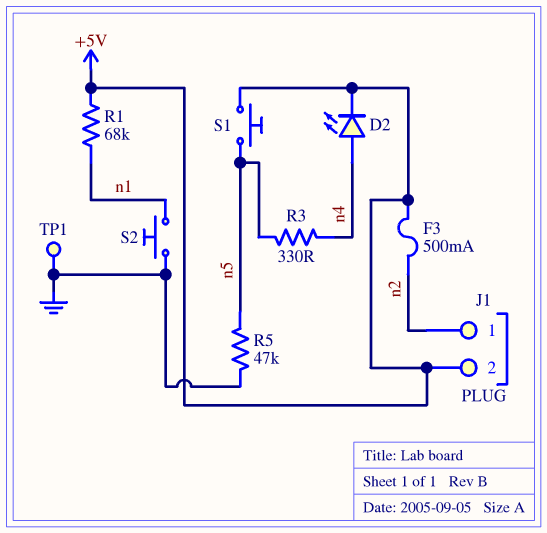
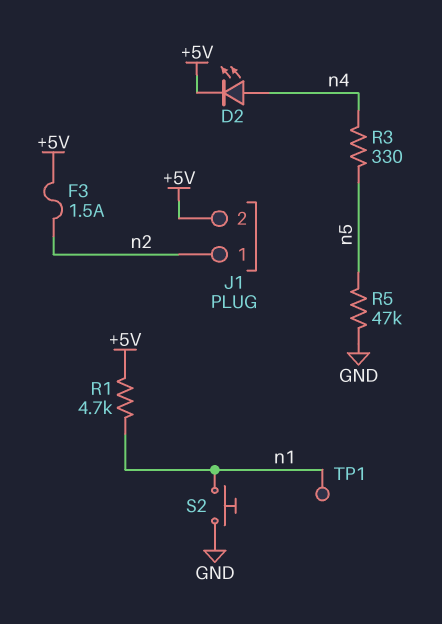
F3: 500mA (+5V, n2) -> 1.5A (+5V, n2)
R1: 68k (+5V, n1) -> 4.7k (+5V, n1)
S1: button (+5V, n5) -> none
TP1: test point (GND) -> test point (n1)

